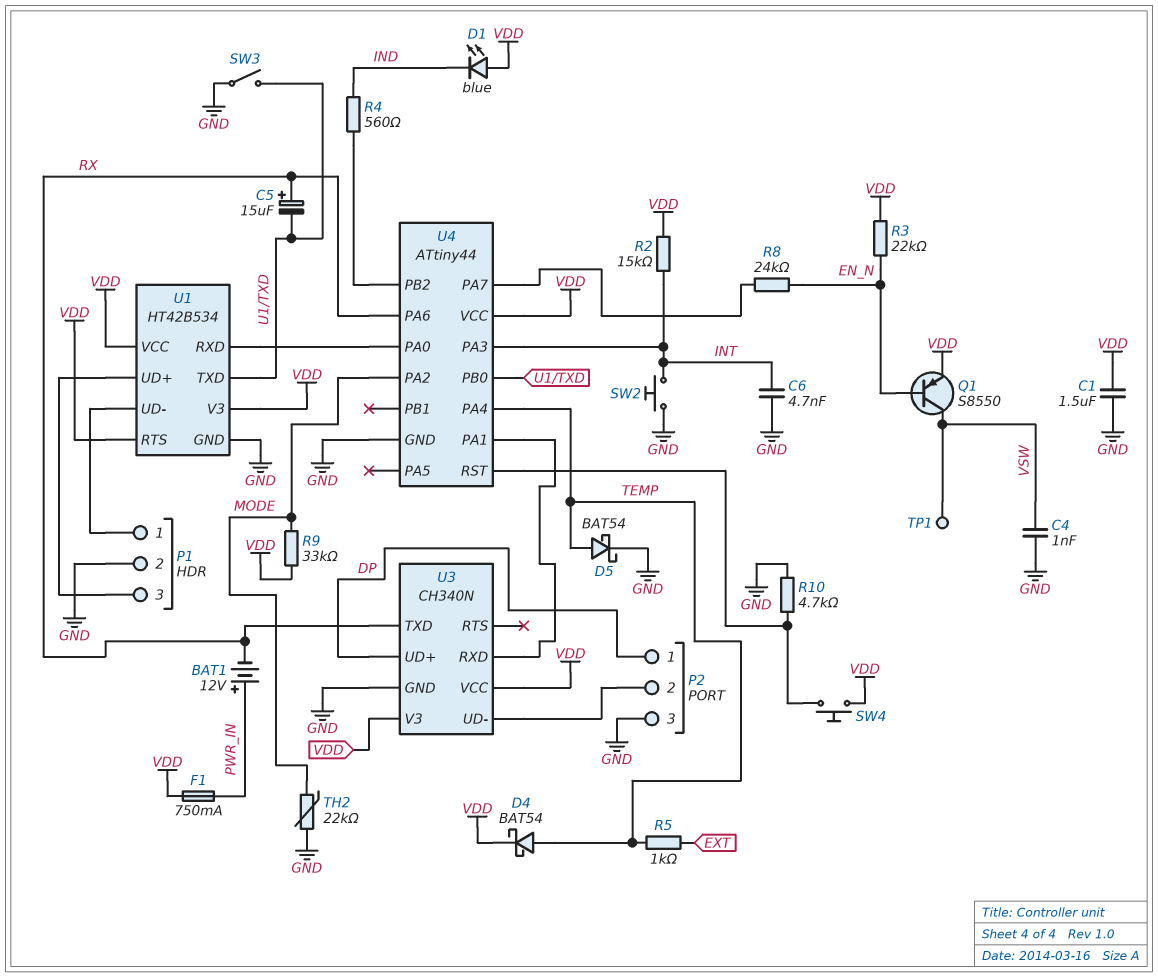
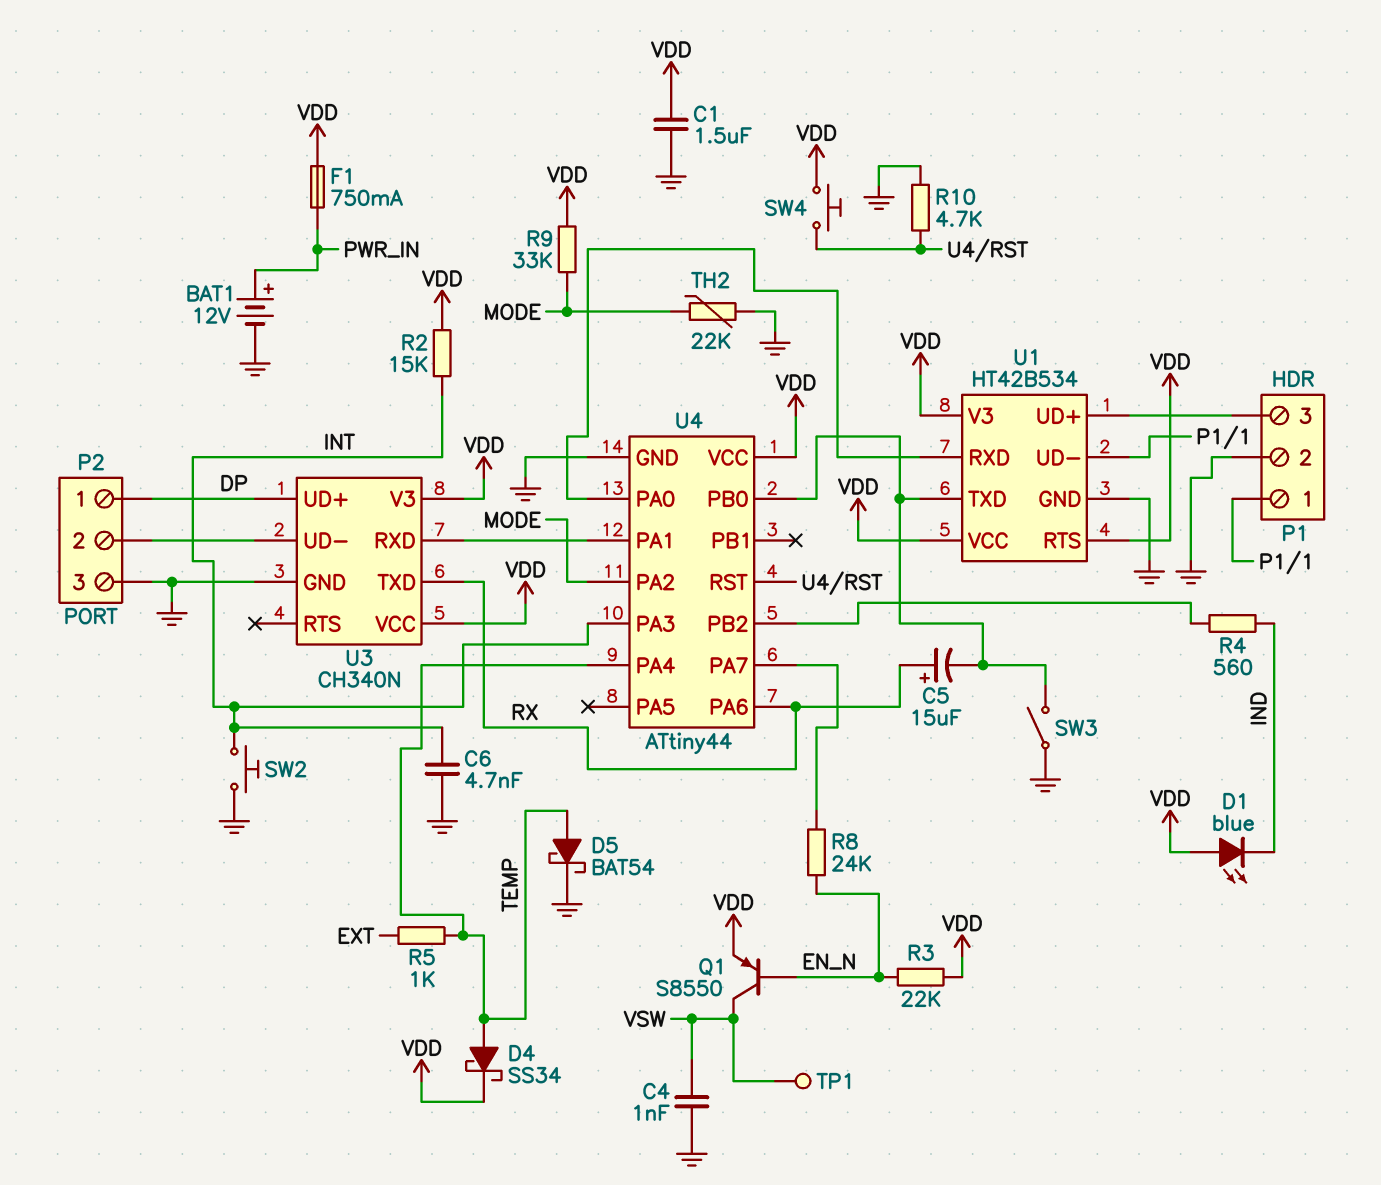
BAT1: 12V (plus PWR_IN, minus RX) -> 12V (plus PWR_IN, minus GND)
D4: schottky BAT54 (A TEMP, K VDD) -> schottky SS34 (A TEMP, K VDD)

